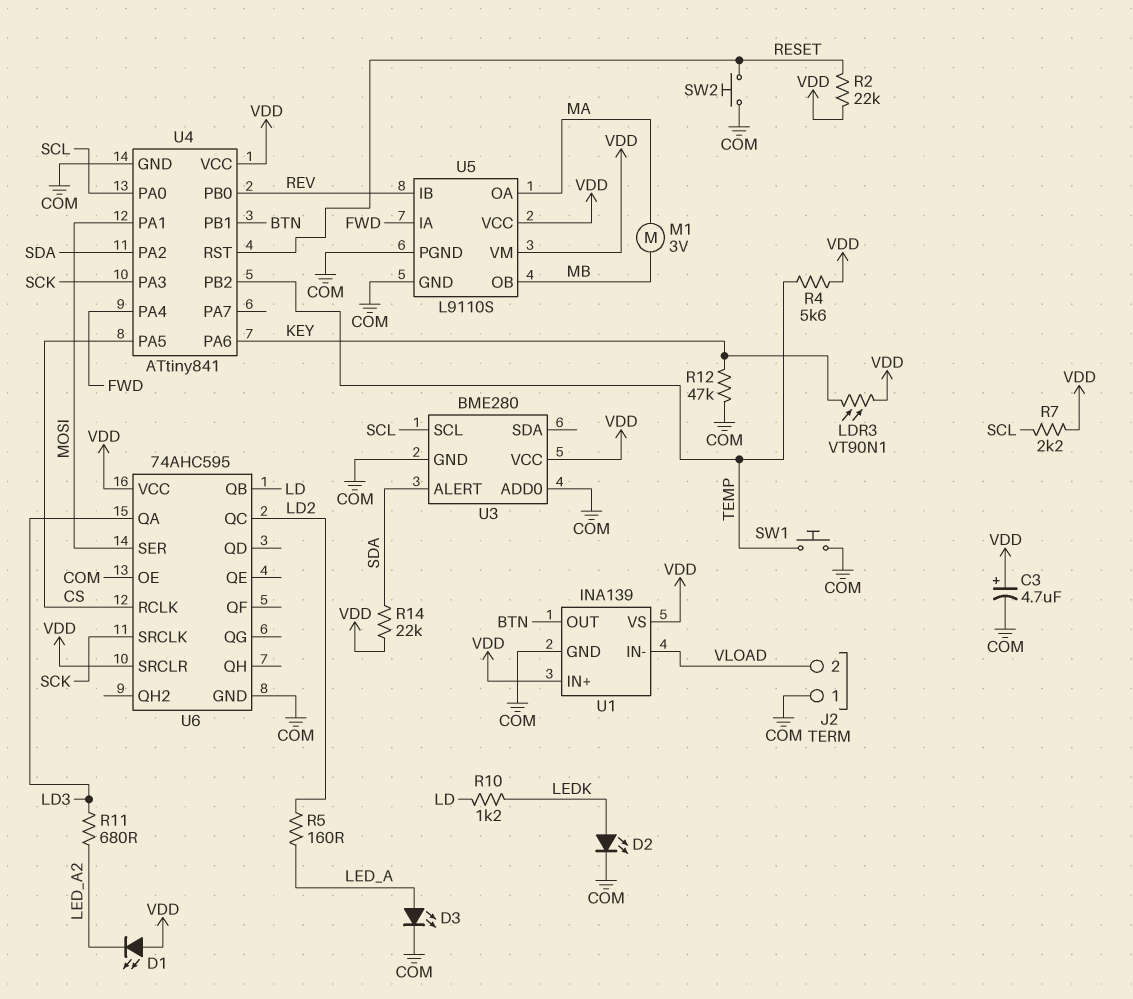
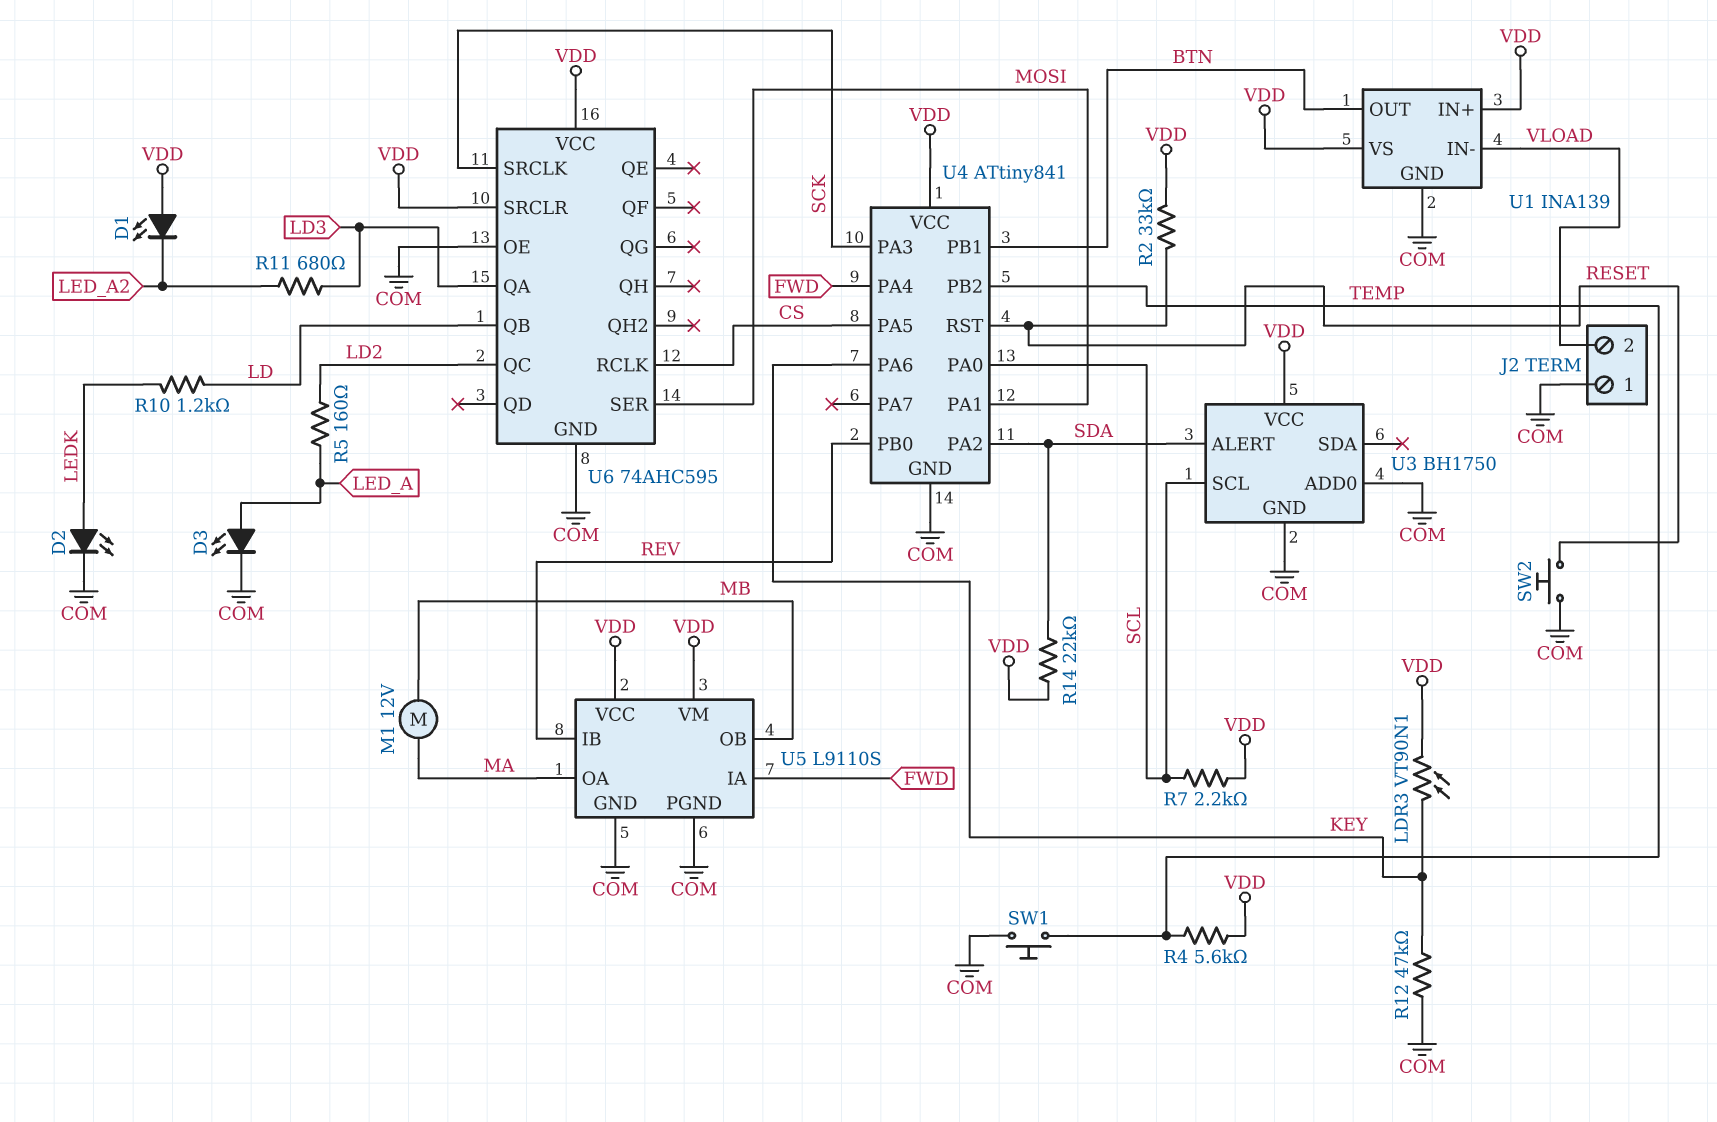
C3: 4.7uF (plus VDD, minus COM) -> none
M1: motor 3V (MA, MB) -> motor 12V (MA, MB)
R2: 22k (RESET, VDD) -> 33k (RESET, VDD)
U3: BME280 -> BH1750

